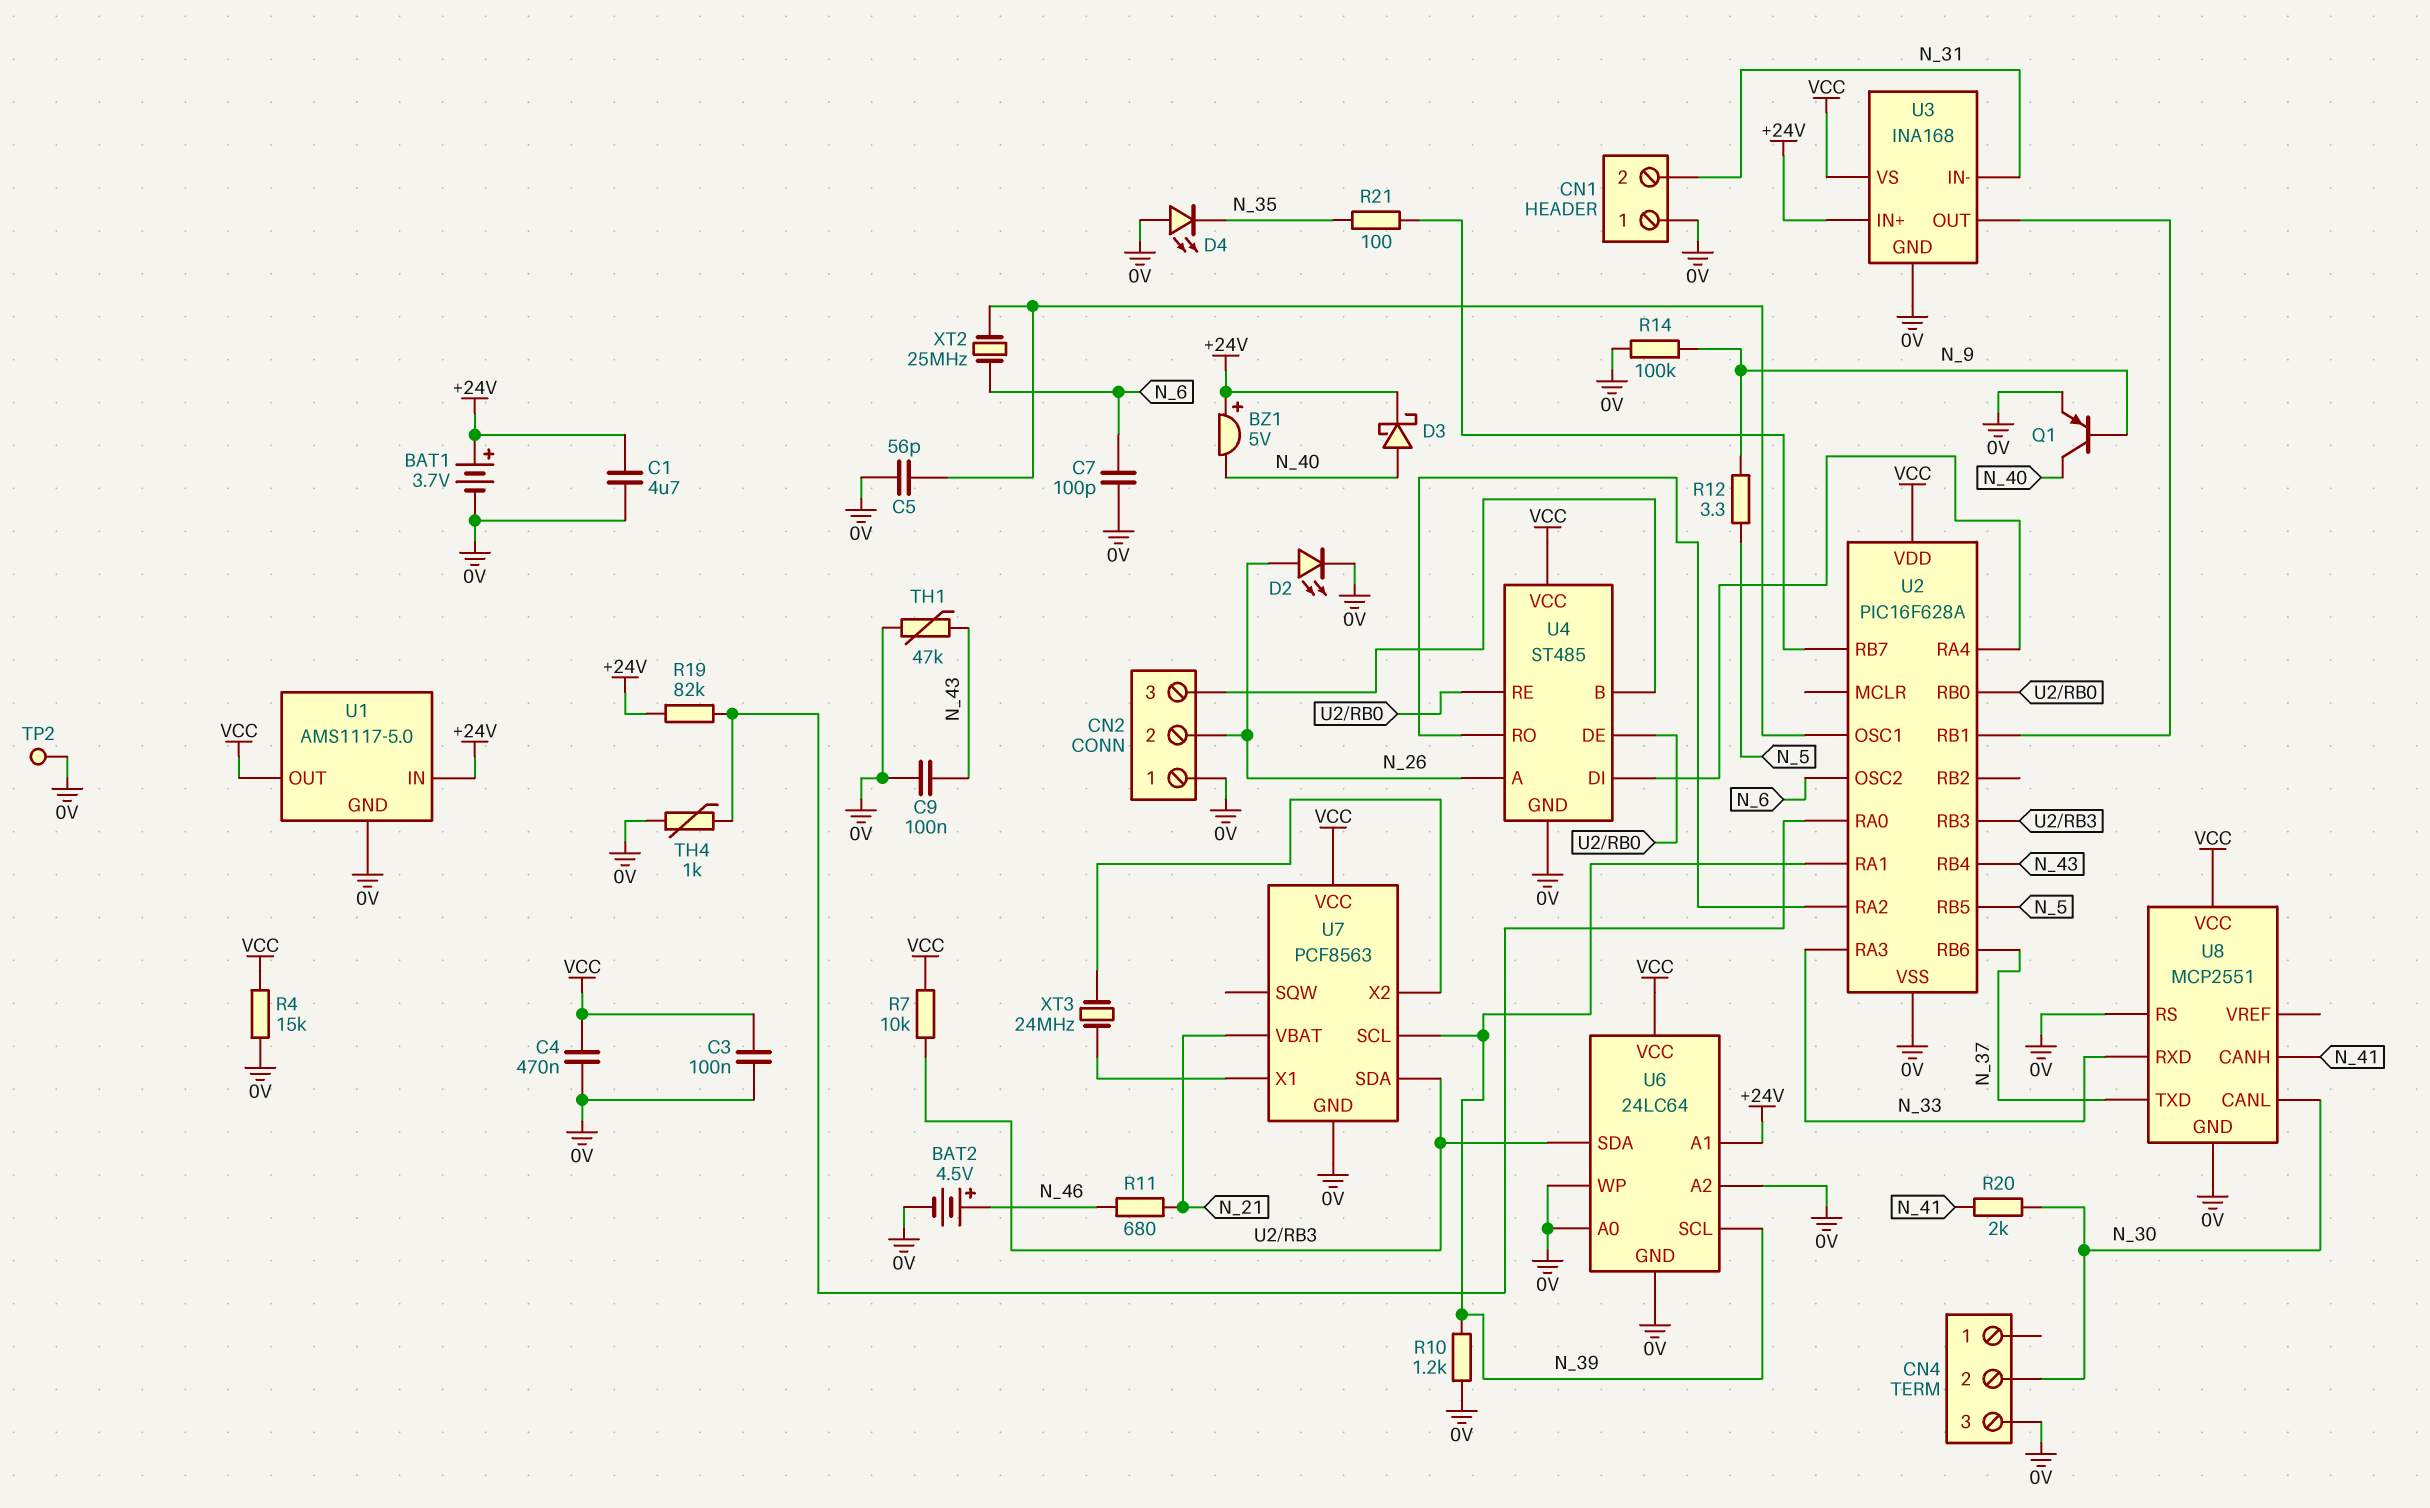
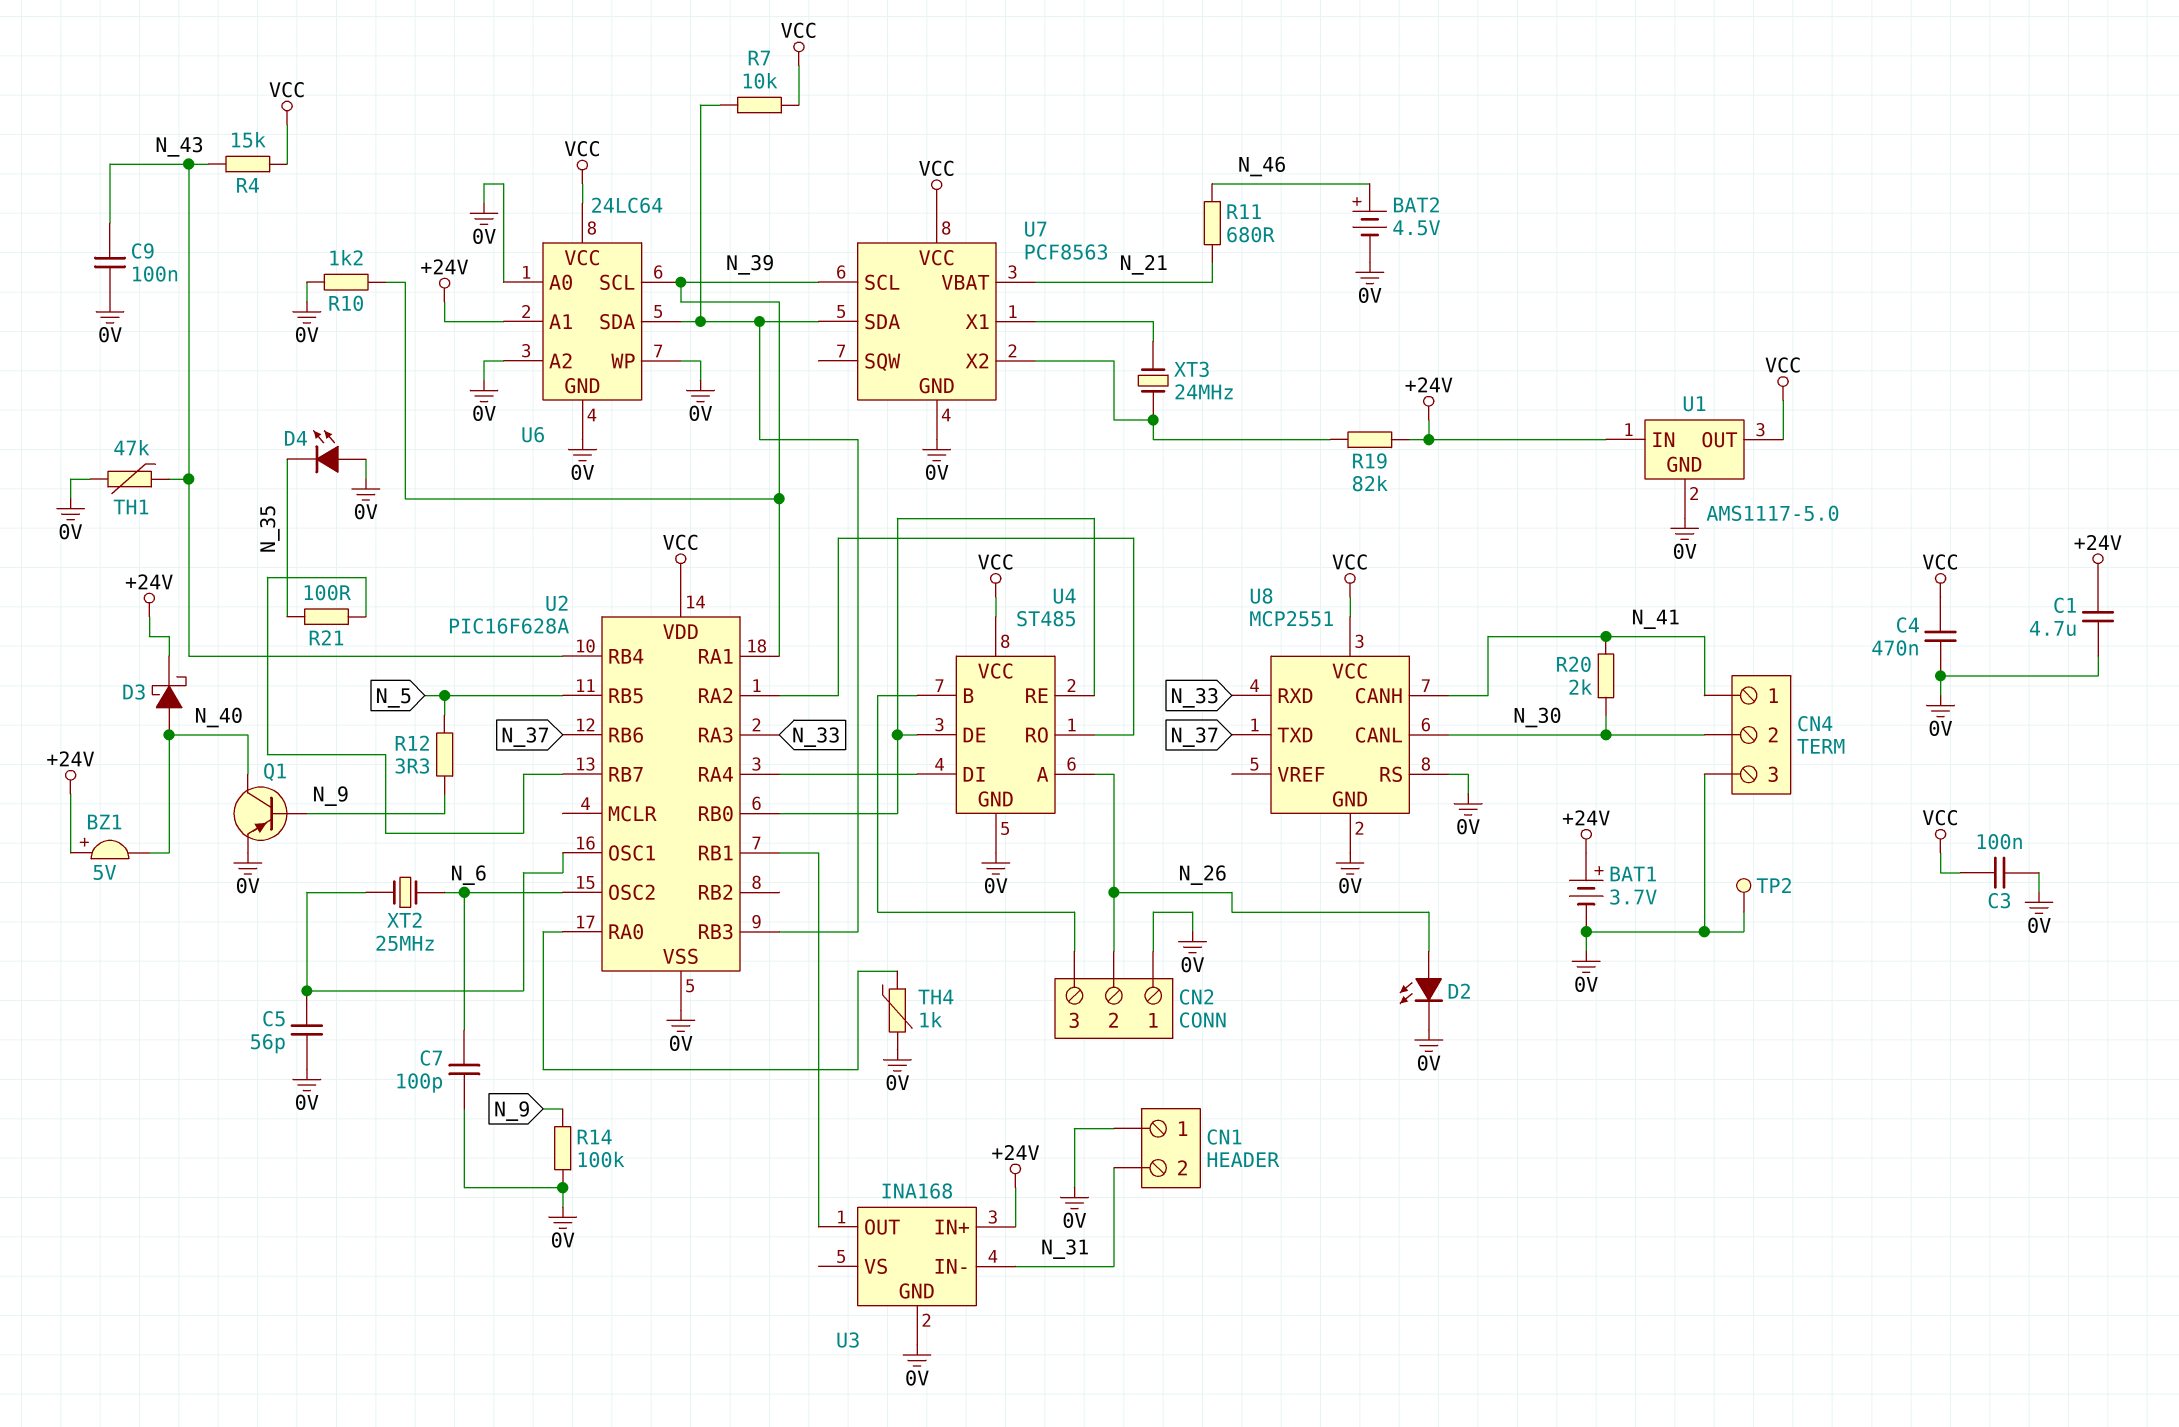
CN4 pin 1: none -> N_41
R4: 15k (0V, VCC) -> 15k (N_43, VCC)
R19: 82k (+24V, U2/RA0) -> 82k (+24V, U7/X2)
U3 pin VS: VCC -> none

